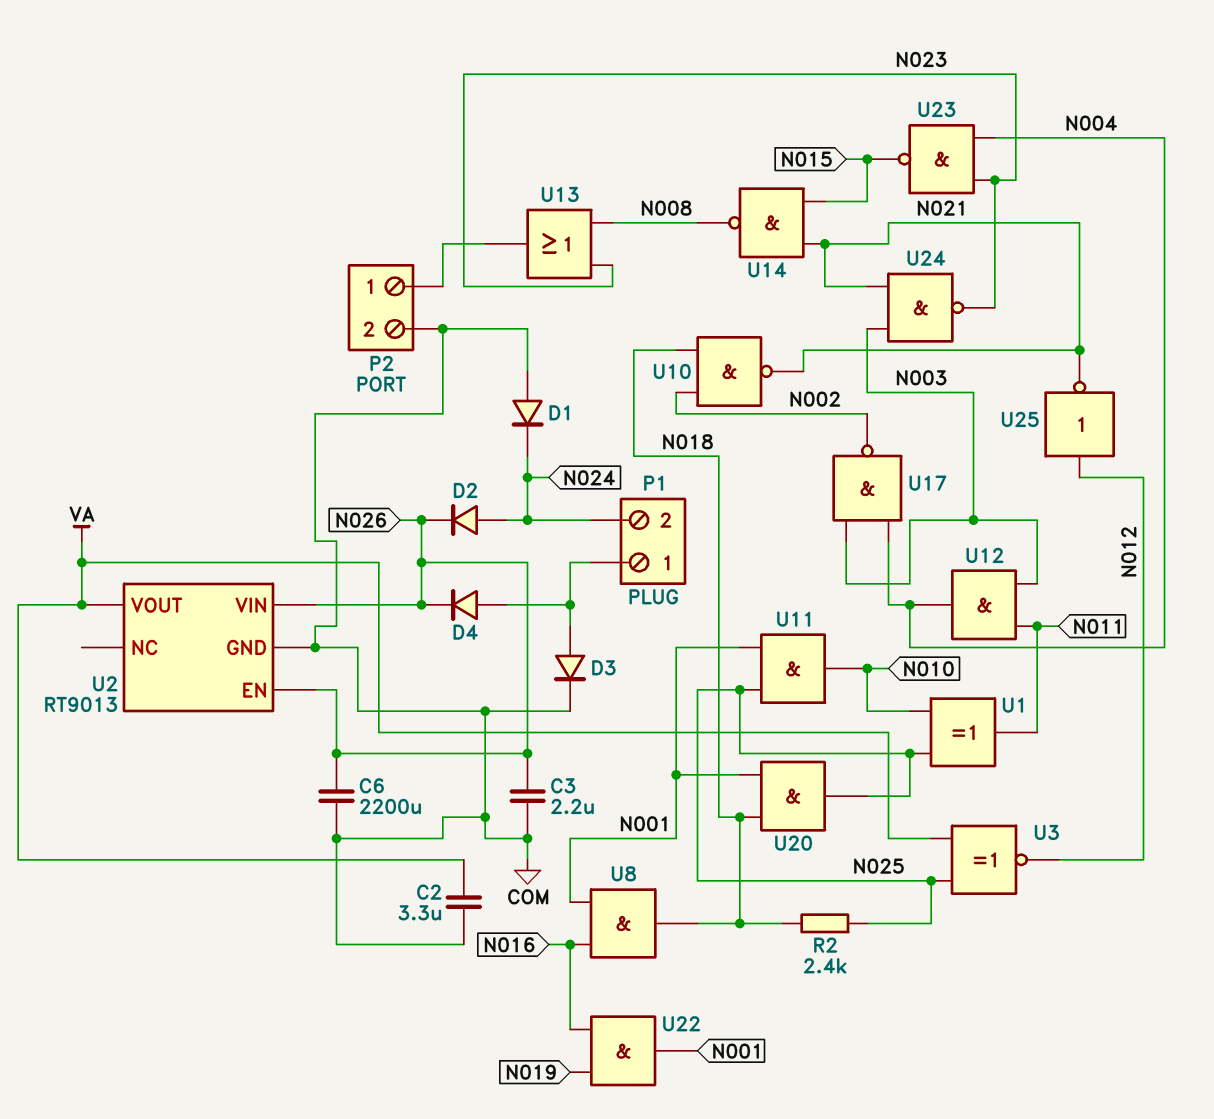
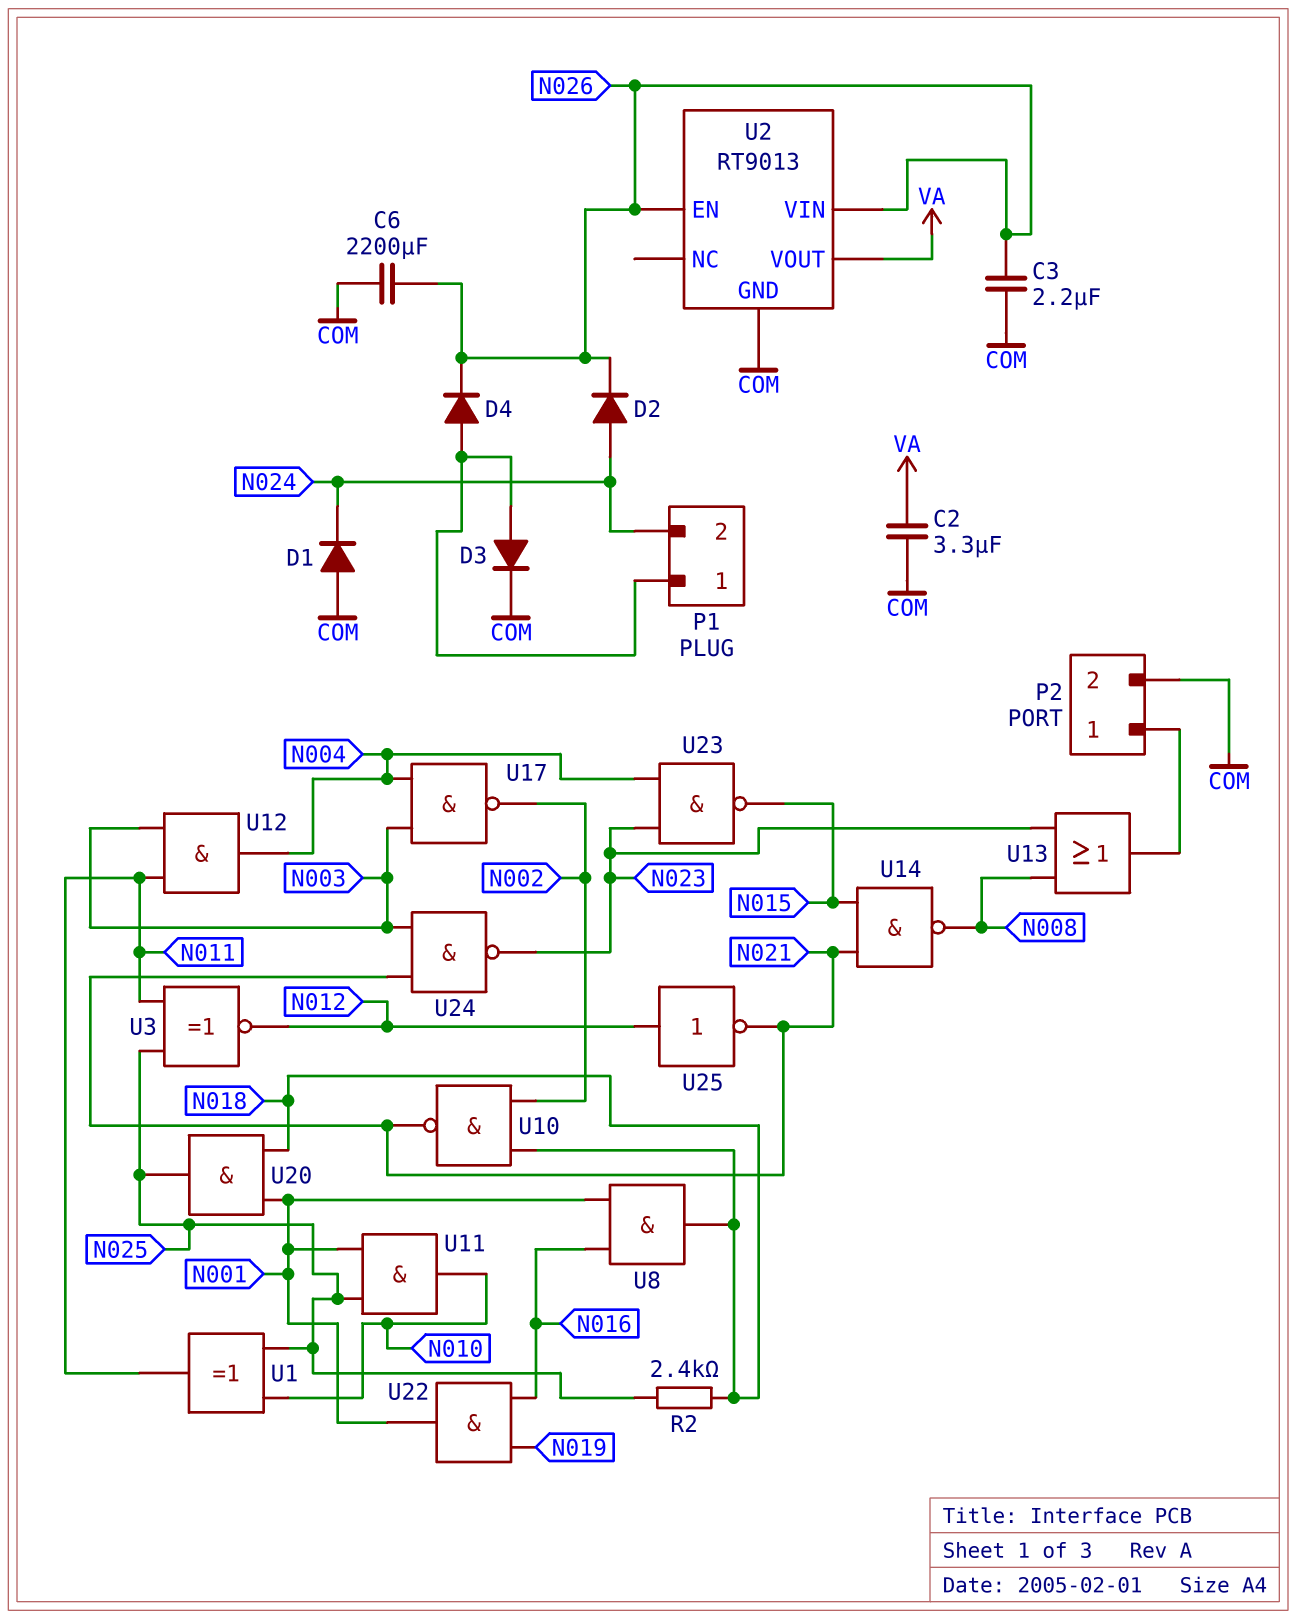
U3: XNOR (in N025, in VA, out N012) -> XNOR (in N011, in N025, out N012)

